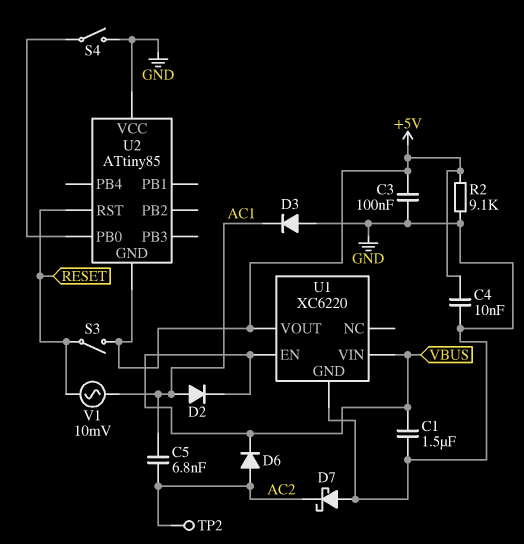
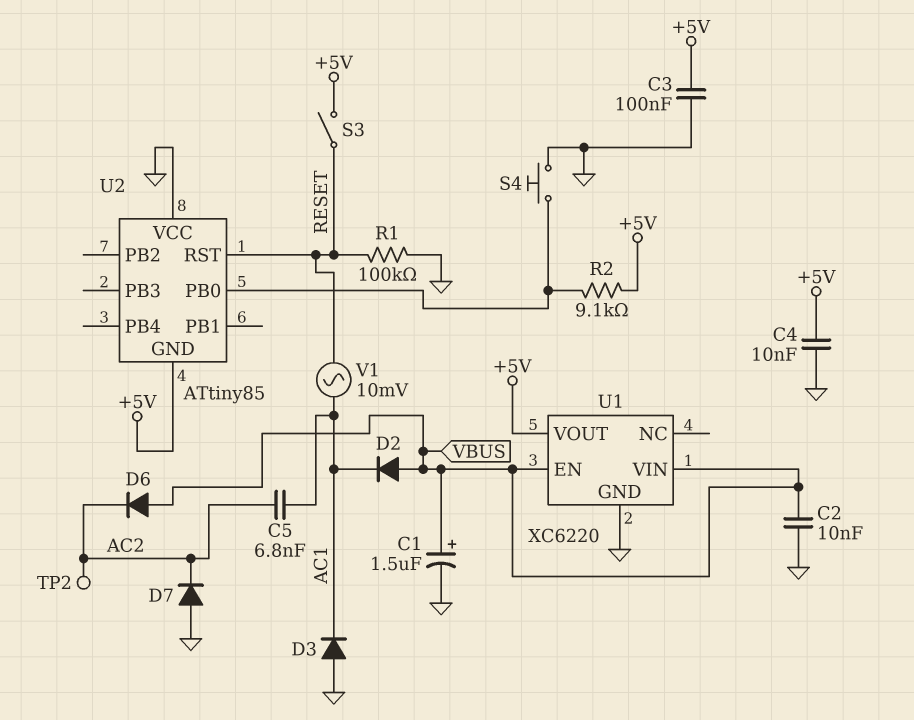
C1: 1.5uF (GND, VBUS) -> 1.5uF (plus VBUS, minus GND)
C2: none -> 10nF (GND, VBUS)
D2: diode (A AC1, K VBUS) -> diode (A VBUS, K AC1)
D6: diode (A AC2, K VBUS) -> diode (A VBUS, K AC2)
D7: schottky (A GND, K AC2) -> diode (A GND, K AC2)
R1: none -> 100k (GND, RESET)
R2: 9.1k (+5V, GND) -> 9.1k (+5V, U2/PB0)
S4: switch (GND, U2/PB0) -> button (GND, U2/PB0)

